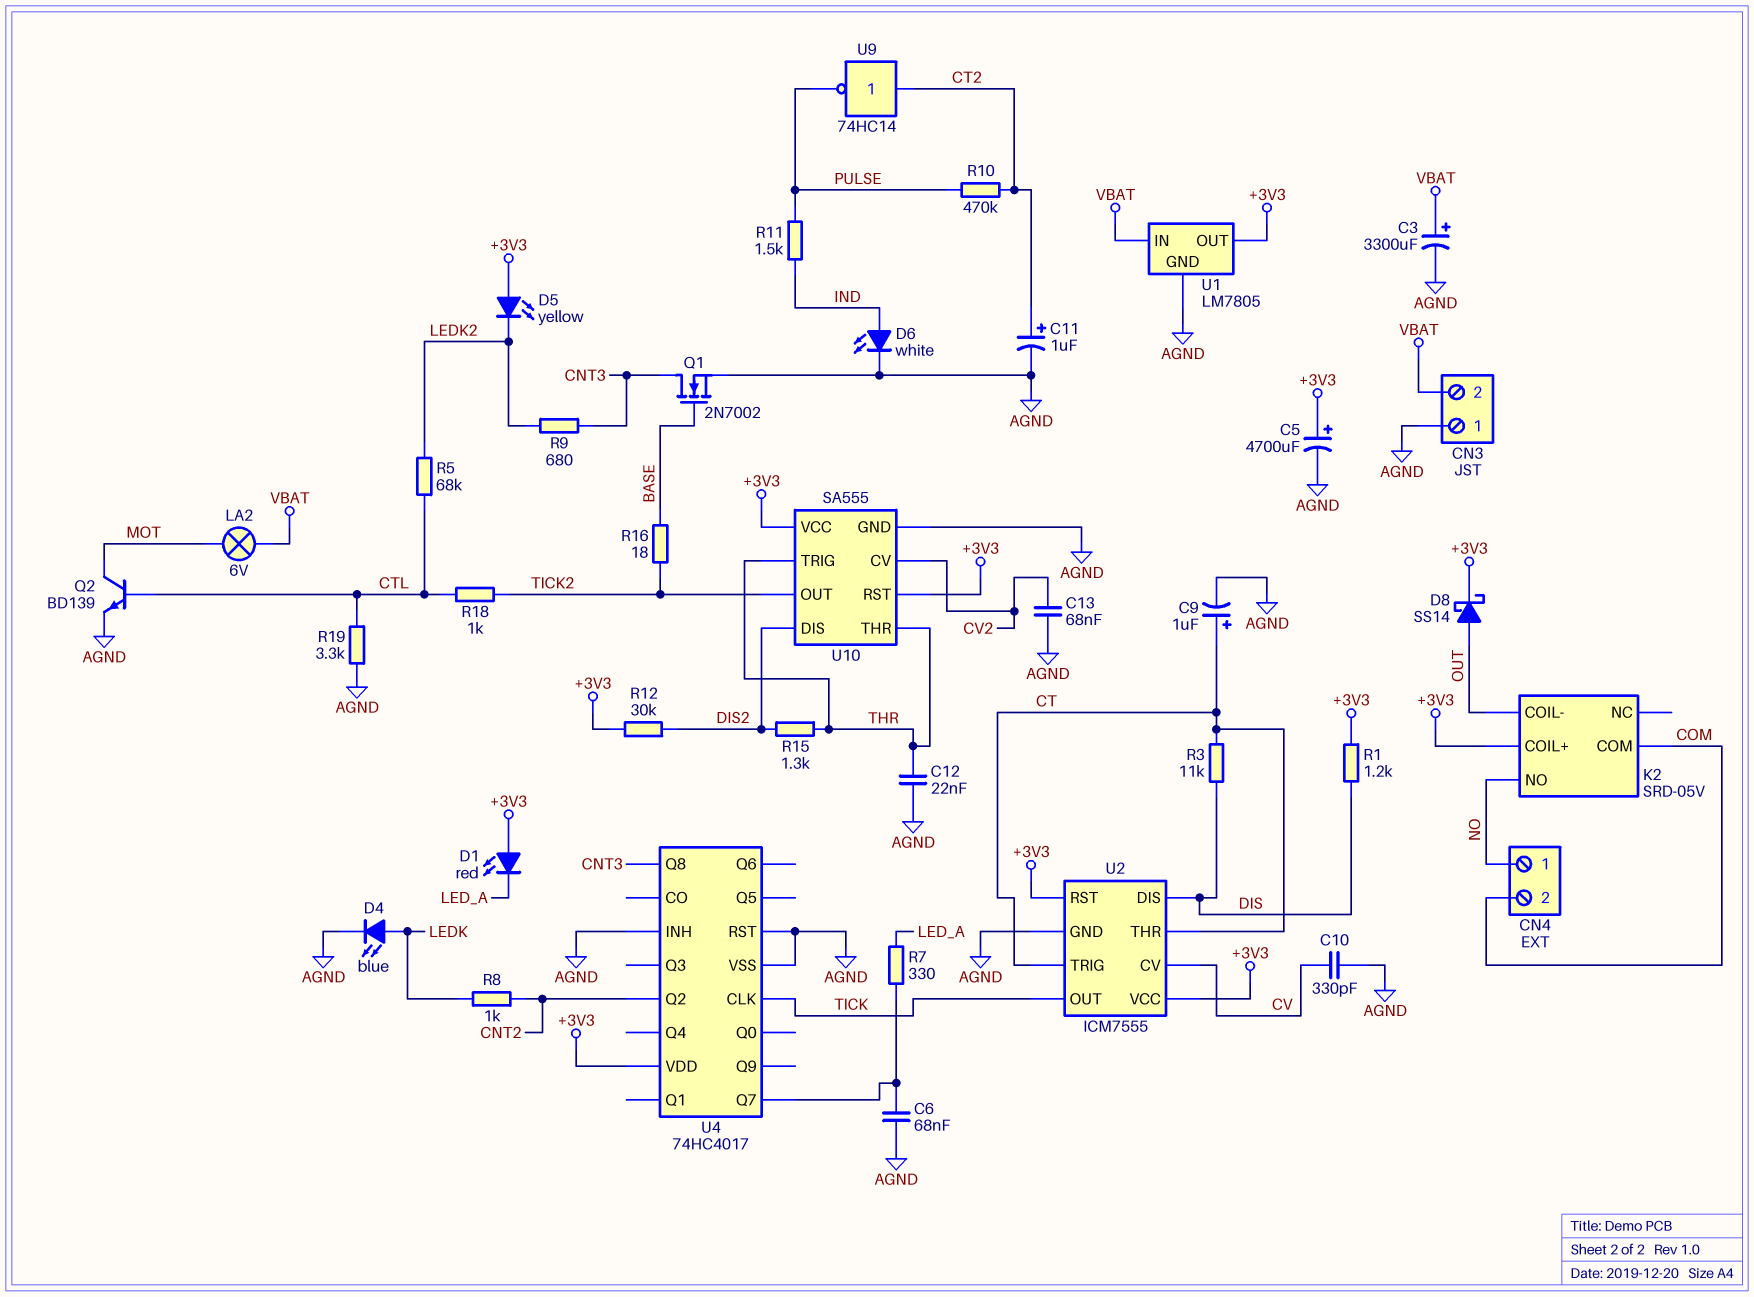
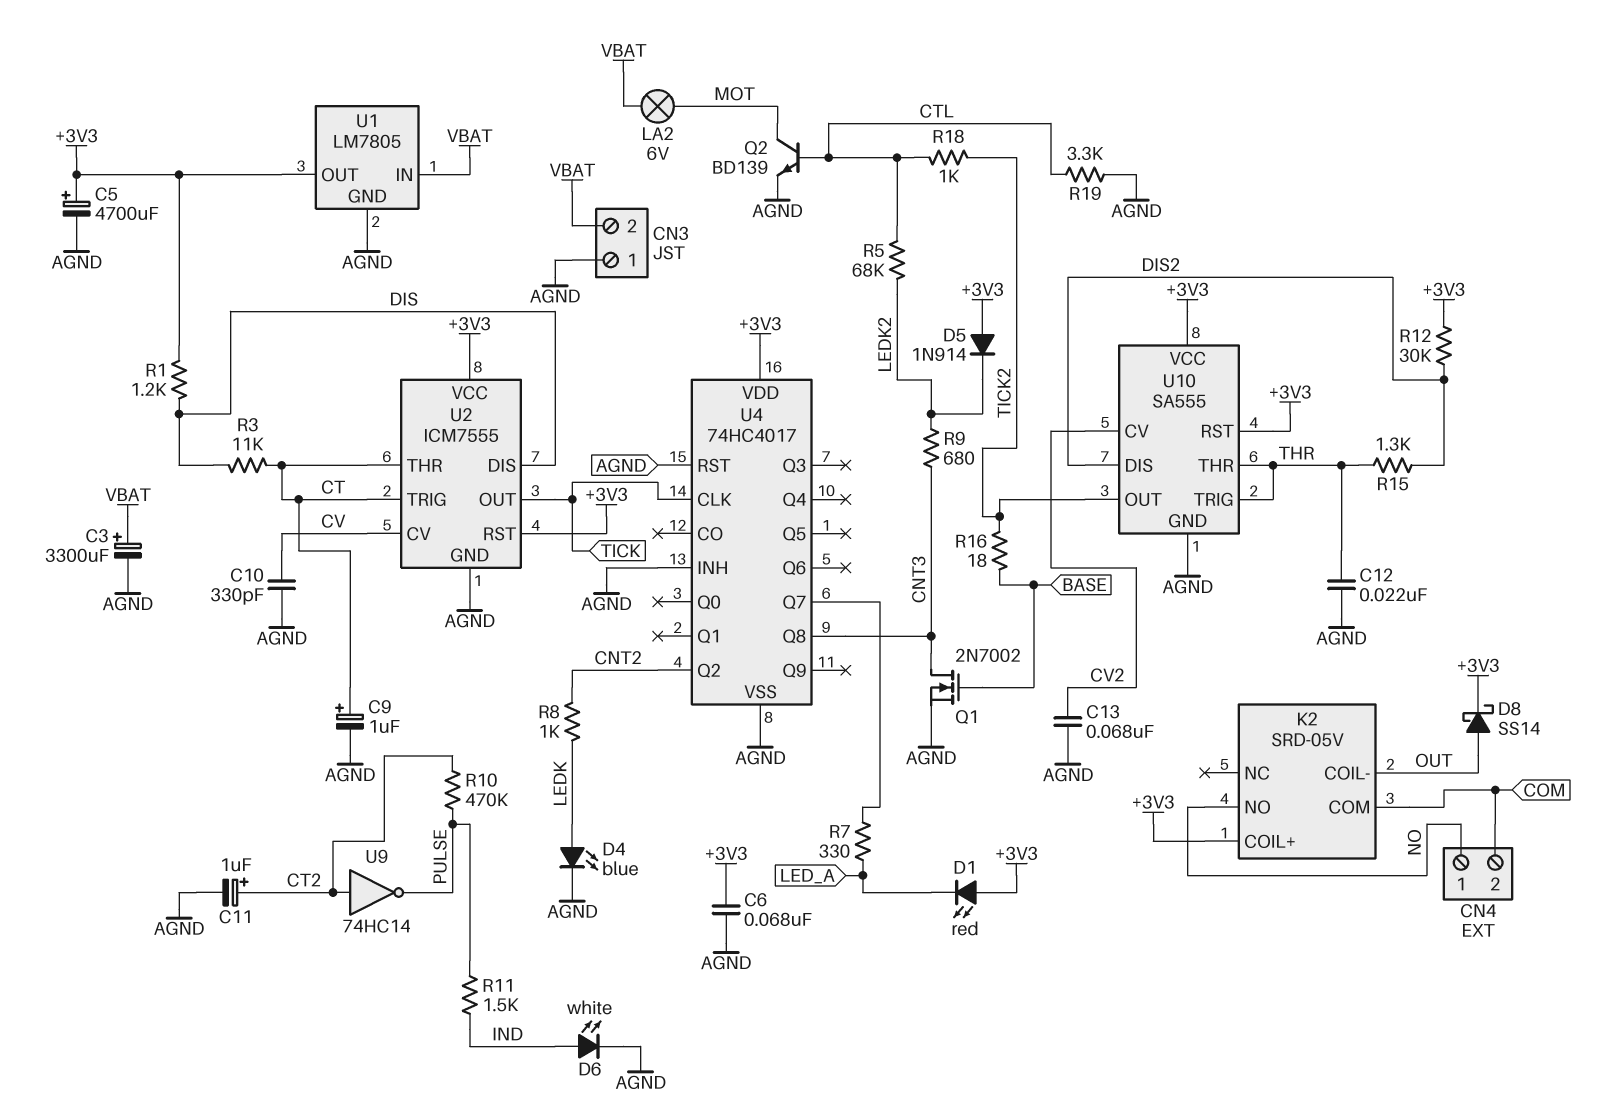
C6: 68nF (AGND, U4/Q7) -> 68nF (+3V3, AGND)
D5: LED yellow (A +3V3, K LEDK2) -> diode 1N914 (A +3V3, K LEDK2)

